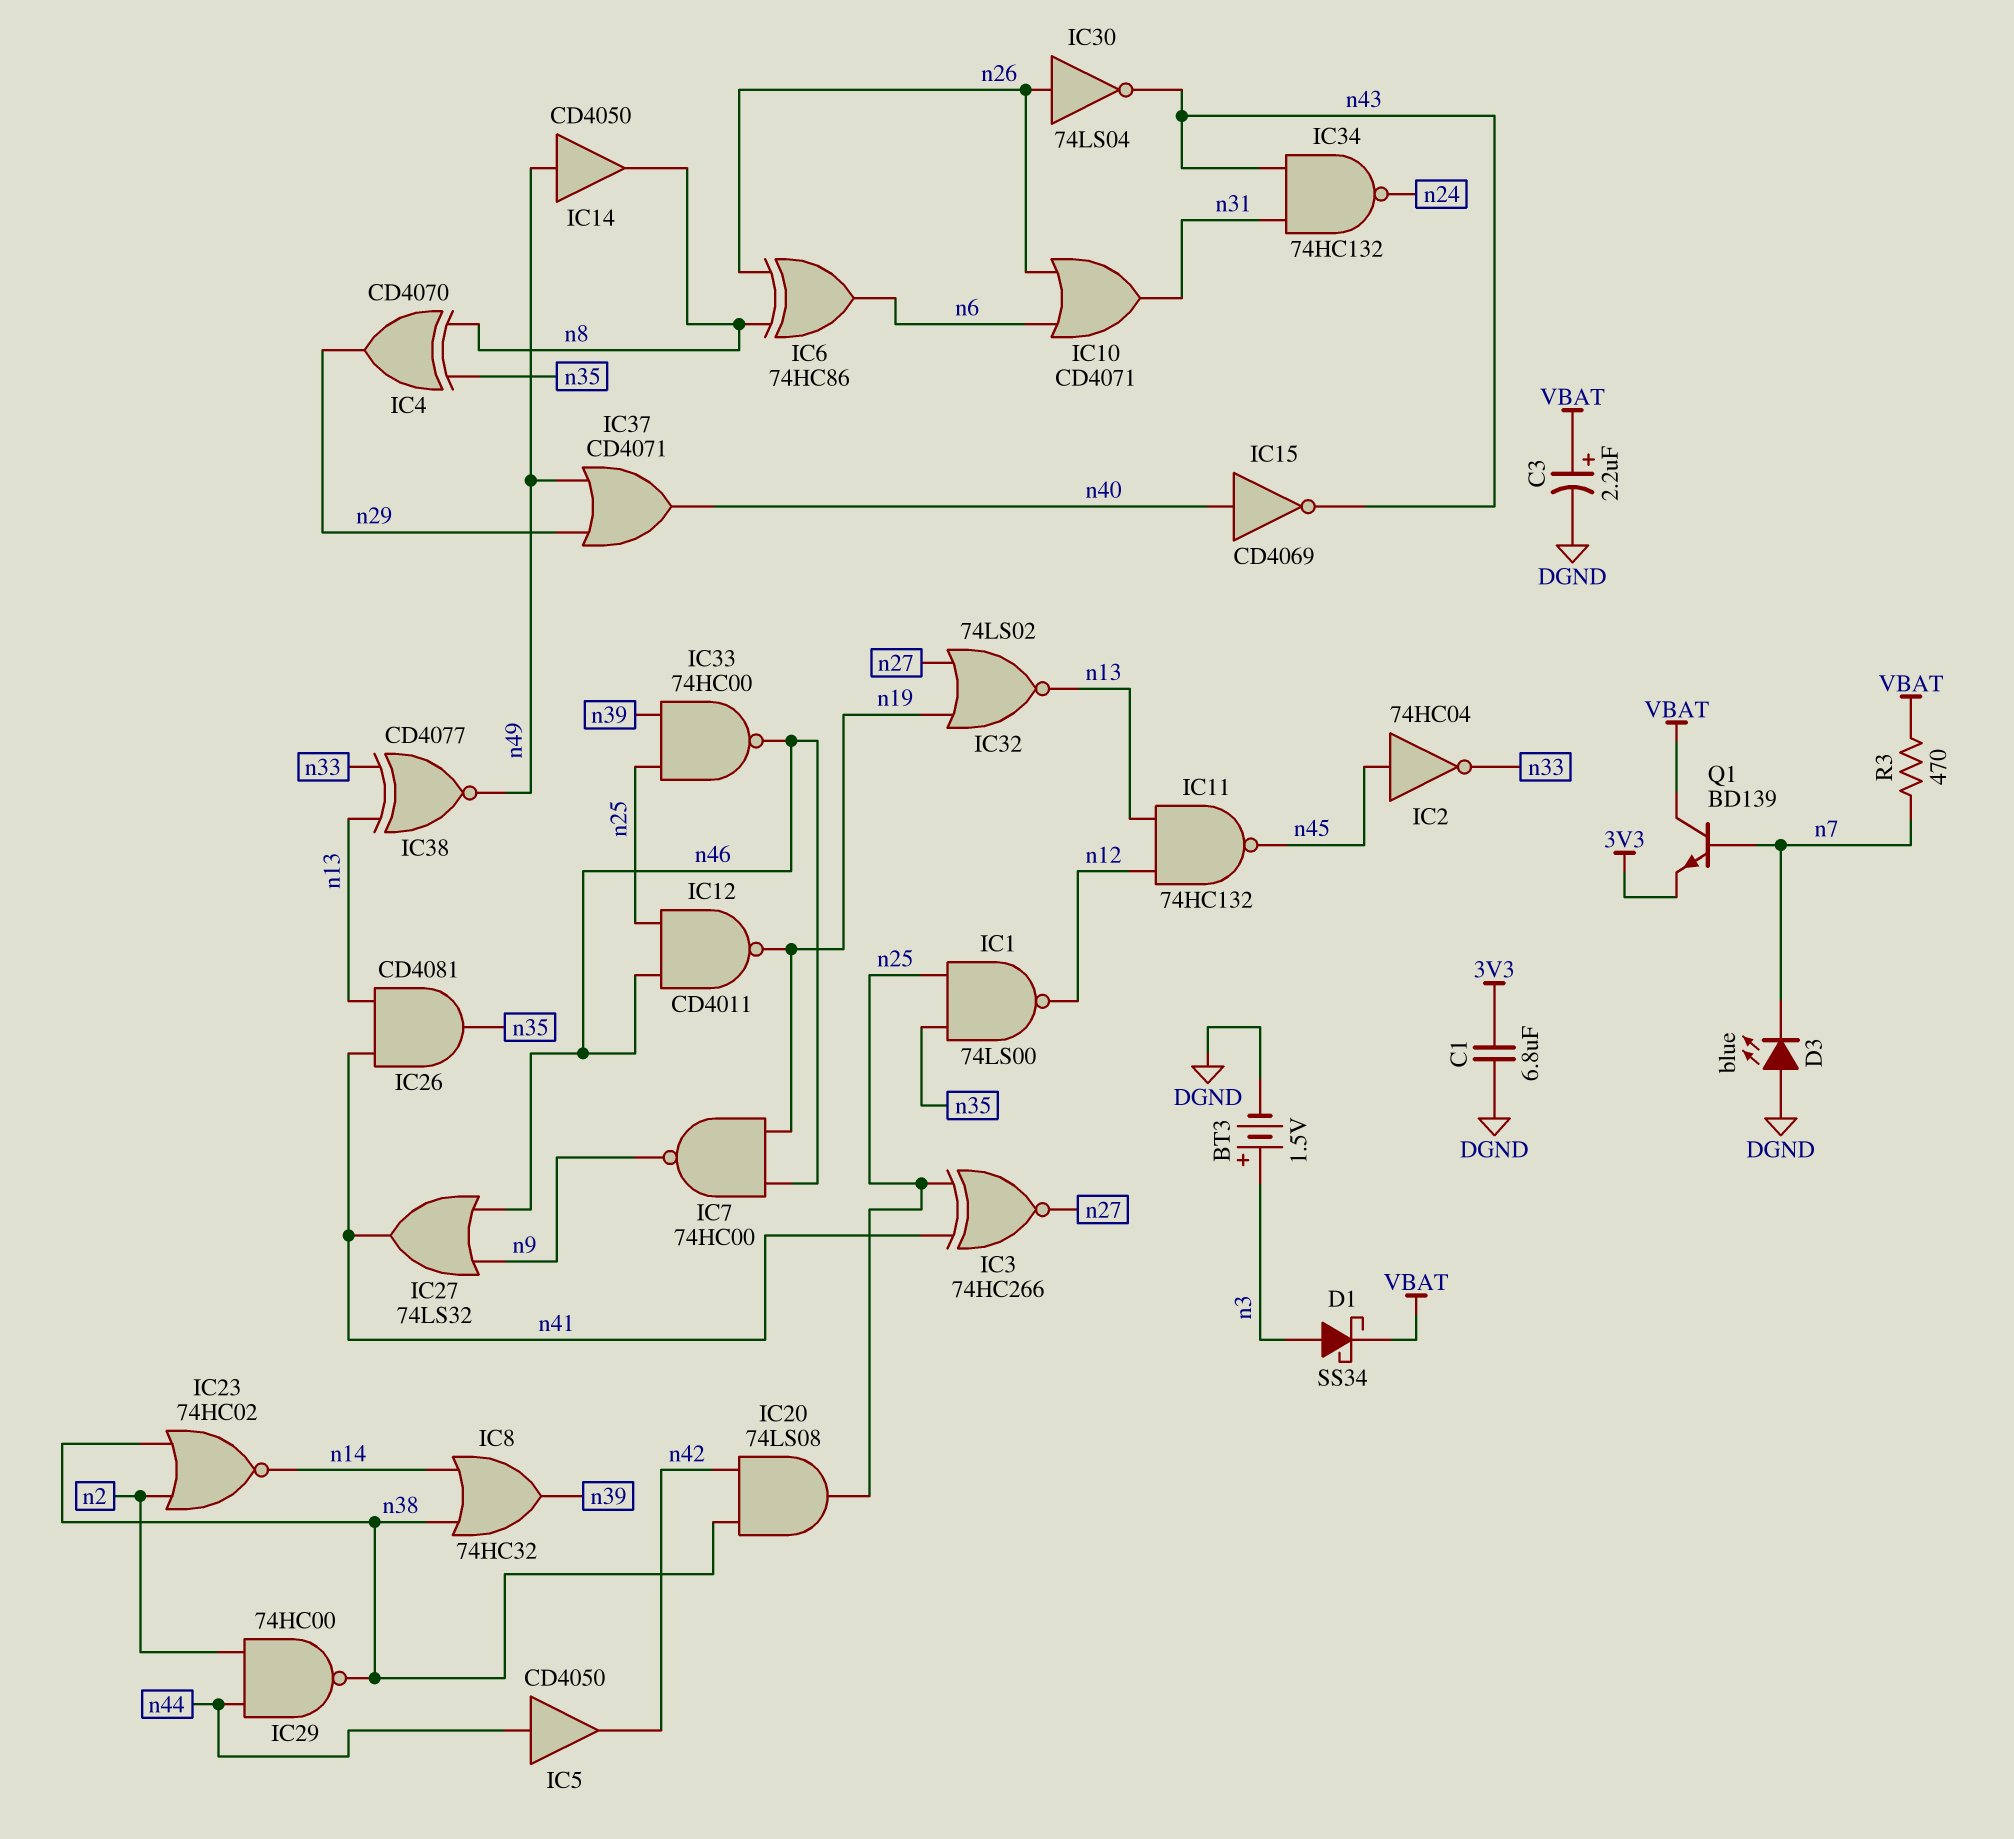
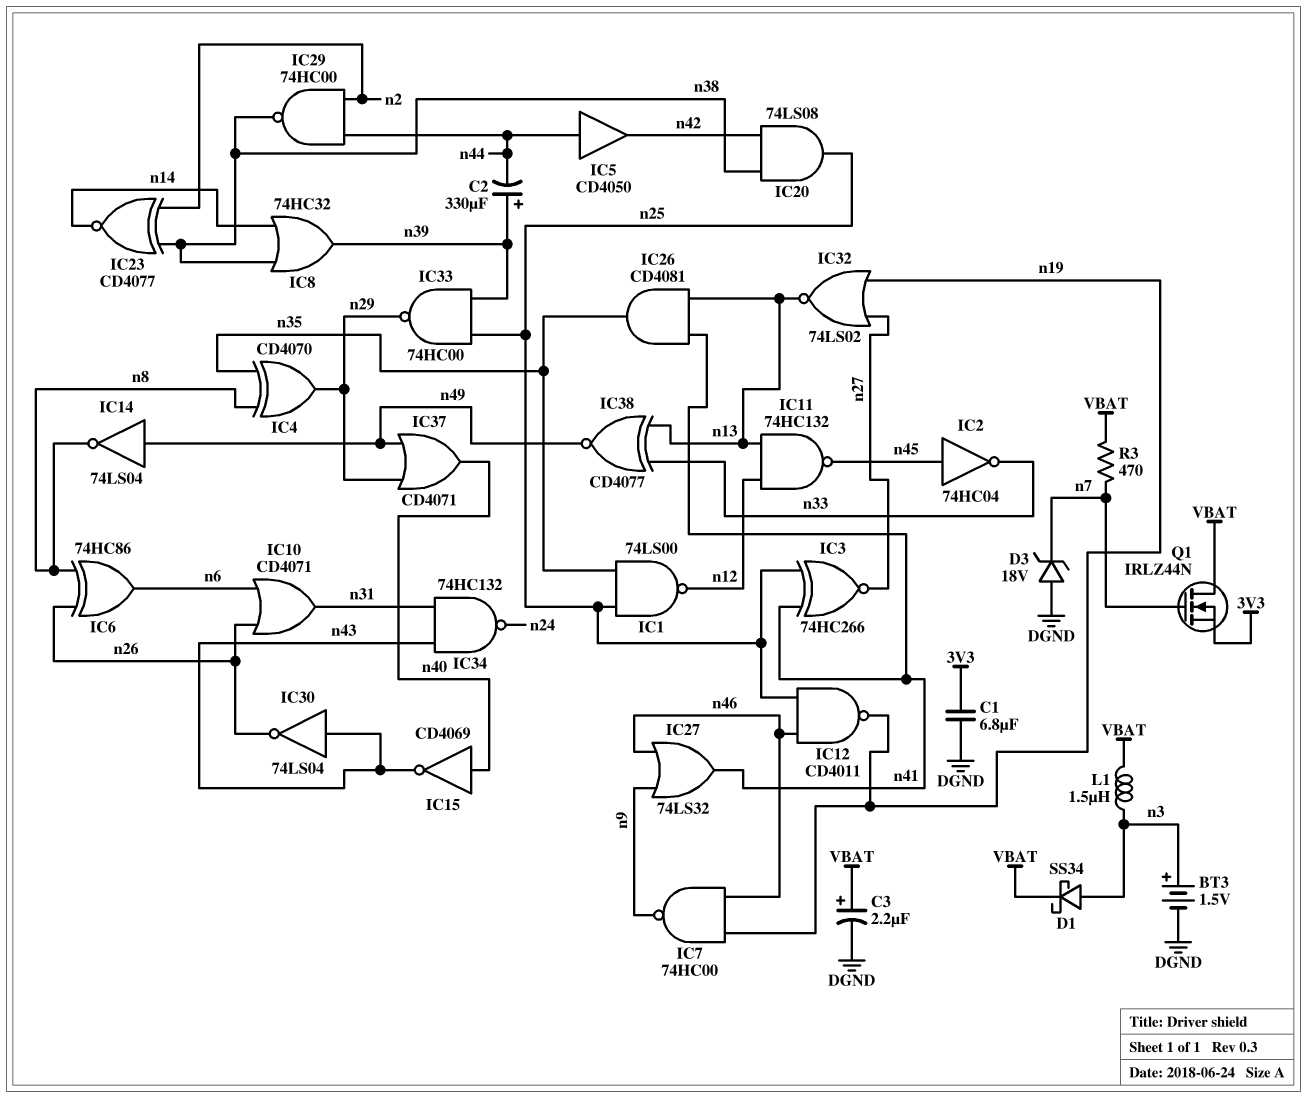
C2: none -> 330uF (plus n39, minus n44)
D3: LED blue (A DGND, K n7) -> zener 18V (A DGND, K n7)
IC14: buffer CD4050 (in n49, out n8) -> NOT 74LS04 (in n49, out n8)
IC23: NOR 74HC02 (in n2, in n38, out n14) -> XNOR CD4077 (in n2, in n38, out n14)
IC30: NOT 74LS04 (in n26, out n43) -> NOT 74LS04 (in n43, out n26)
IC33: NAND 74HC00 (in n25, in n39, out n46) -> NAND 74HC00 (in n25, in n39, out n29)
L1: none -> 1.5uH (VBAT, n3)
Q1: NPN BD139 (B n7, C VBAT, E 3V3) -> NMOS IRLZ44N (G n7, D VBAT, S 3V3)

